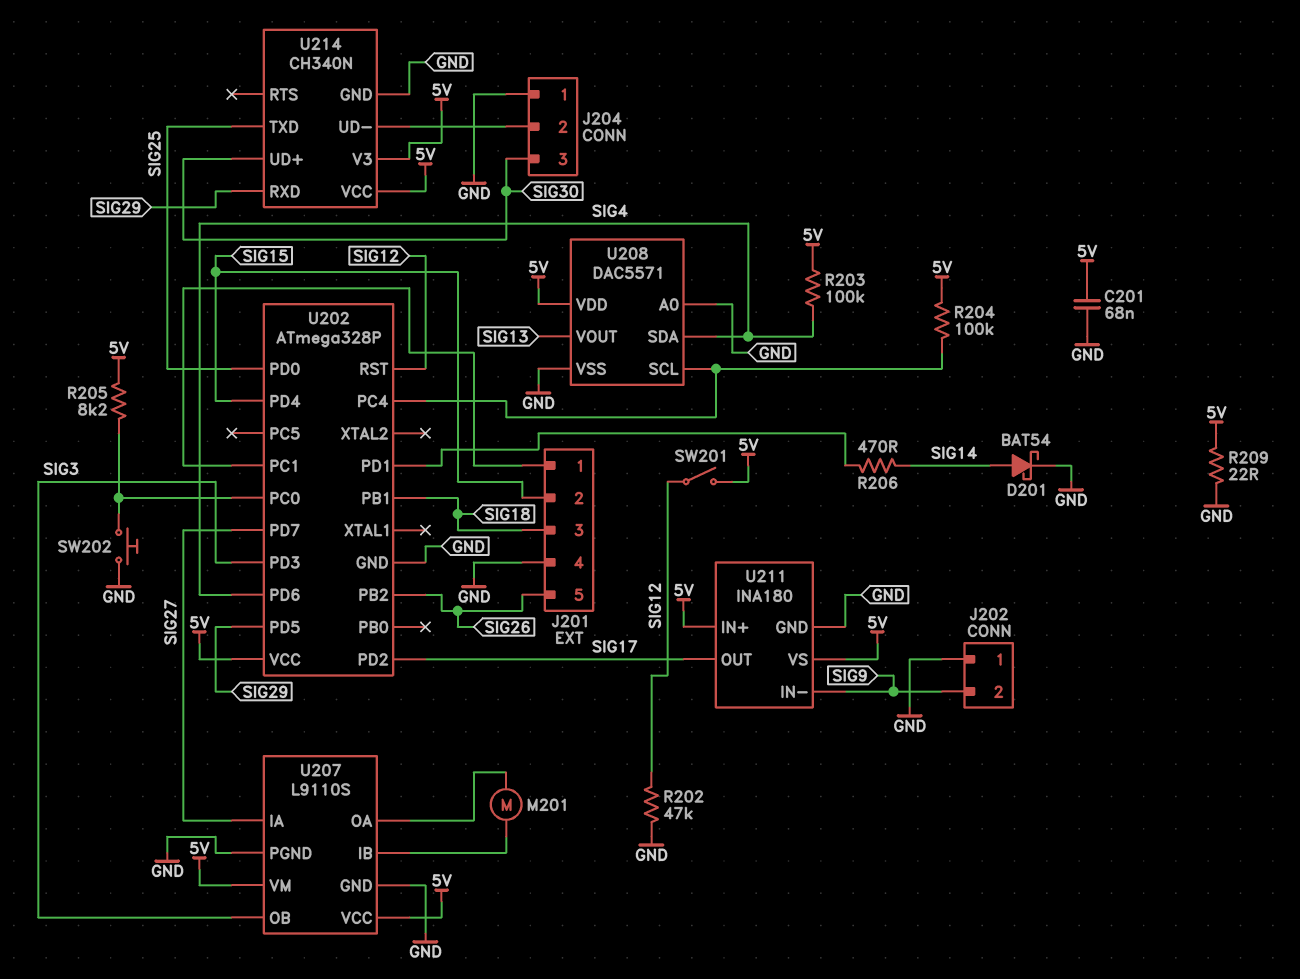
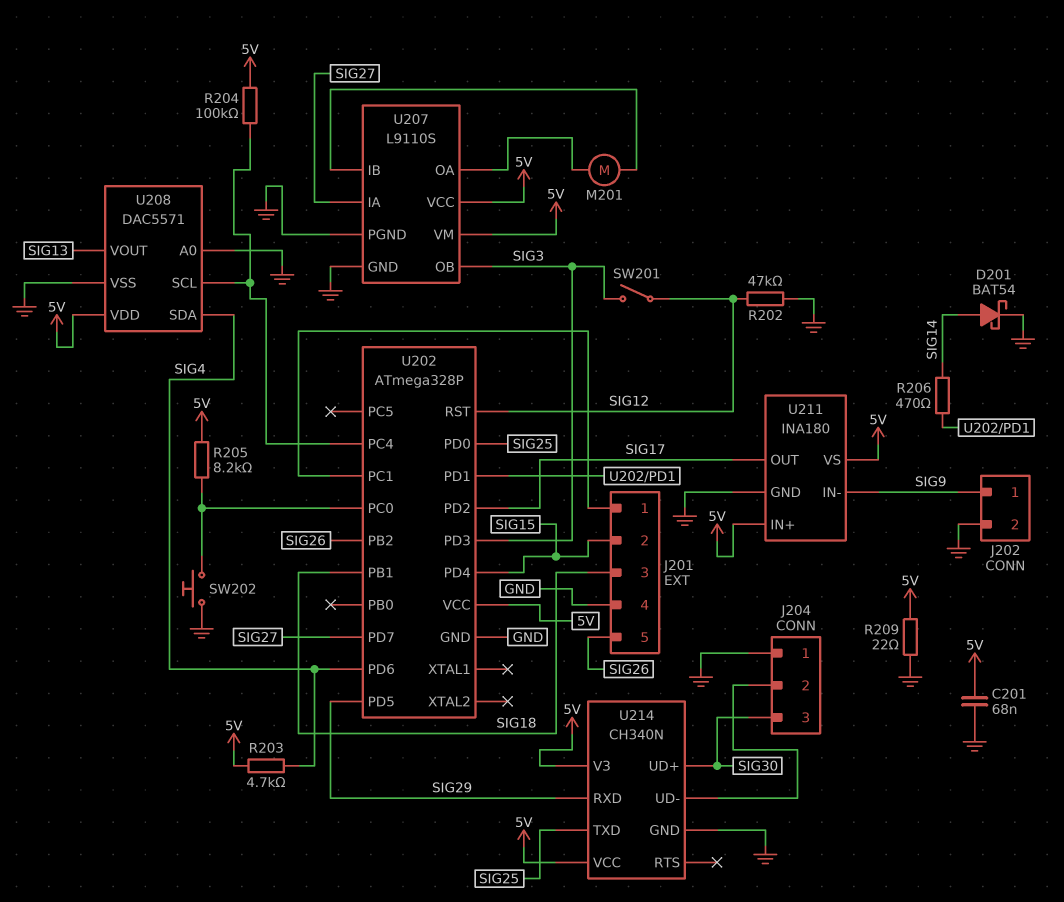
J202 pin 1: GND -> SIG9
J202 pin 2: SIG9 -> GND
R203: 100k (5V, SIG4) -> 4.7k (5V, SIG4)
SW201: switch (5V, SIG12) -> switch (SIG3, SIG12)

